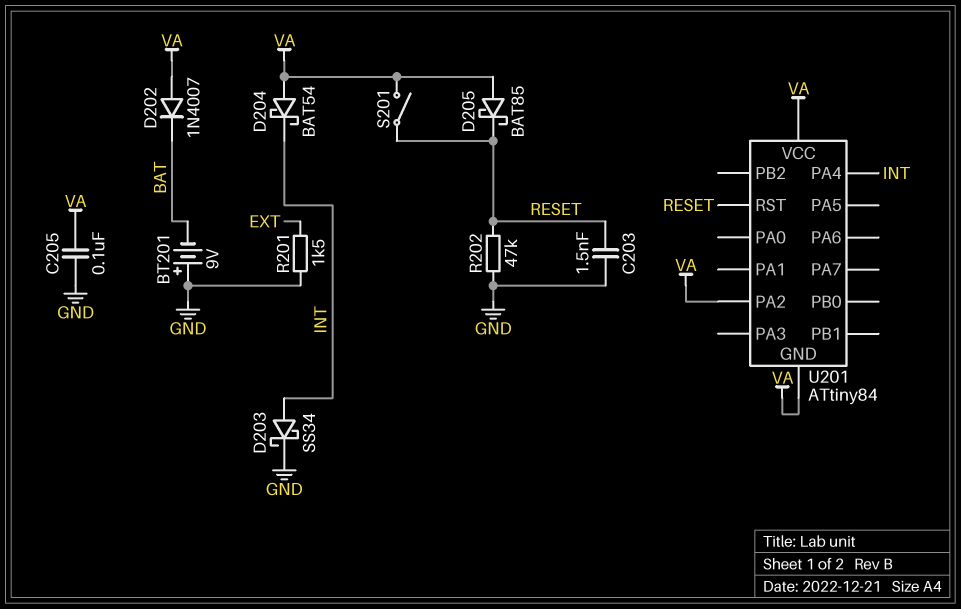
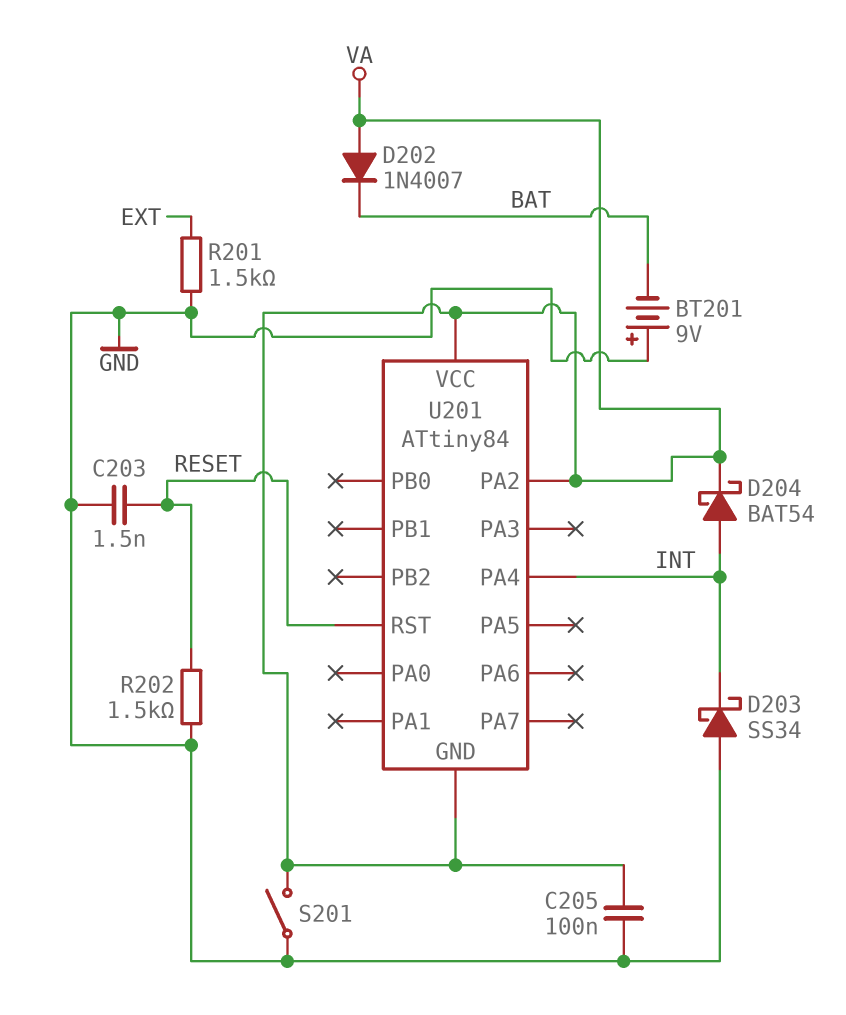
D203: schottky SS34 (A INT, K GND) -> schottky SS34 (A GND, K INT)
D204: schottky BAT54 (A VA, K INT) -> schottky BAT54 (A INT, K VA)
D205: schottky BAT85 (A VA, K RESET) -> none
R202: 47k (GND, RESET) -> 1.5k (GND, RESET)
S201: switch (RESET, VA) -> switch (GND, VA)

